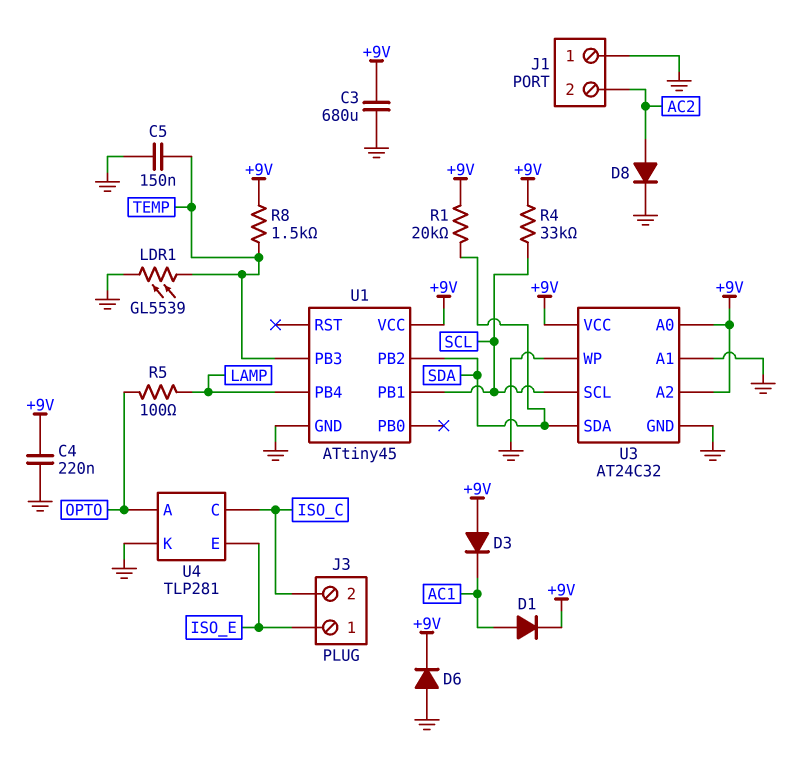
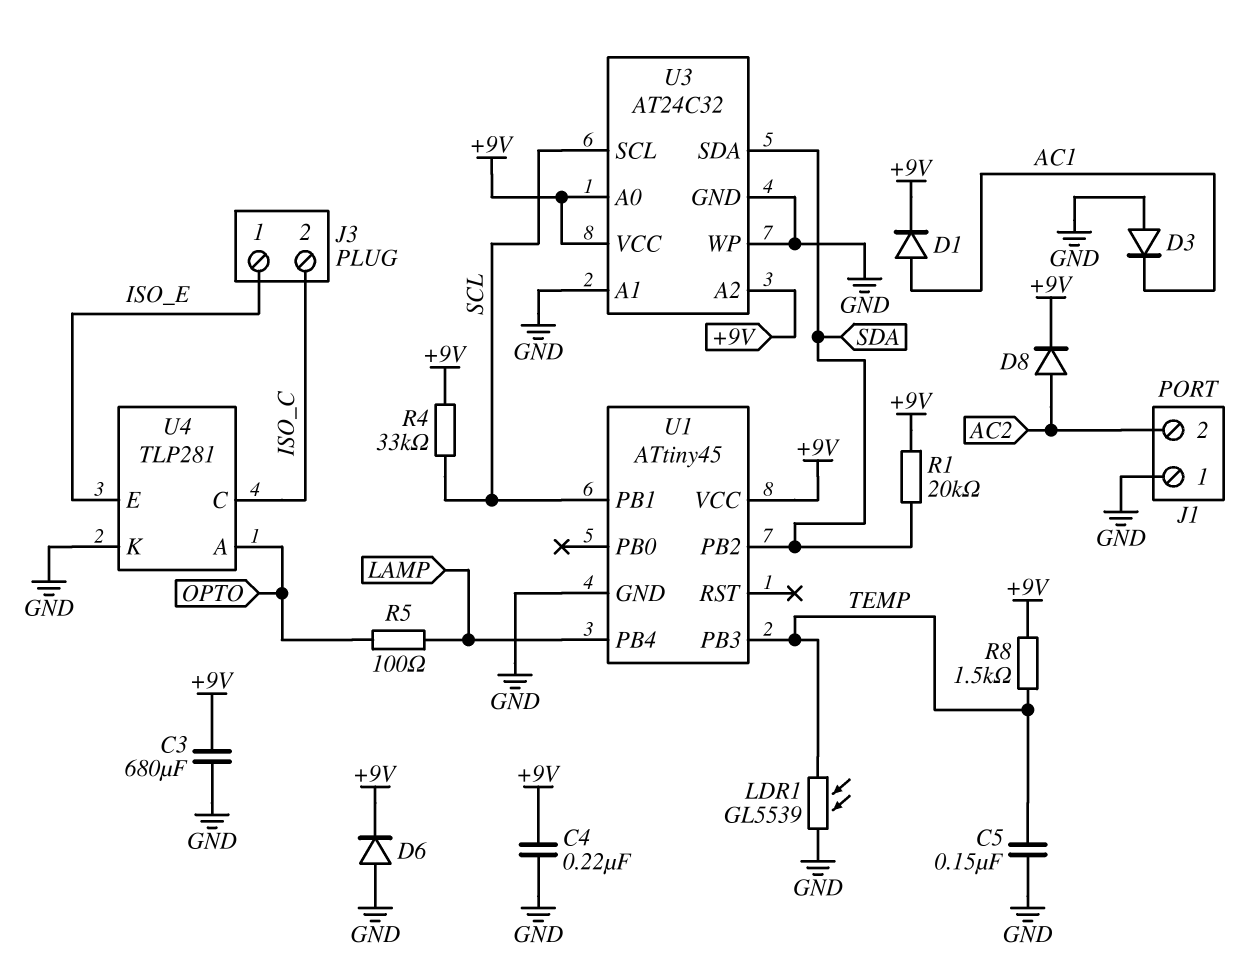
D3: diode (A +9V, K AC1) -> diode (A GND, K AC1)
D8: diode (A AC2, K GND) -> diode (A AC2, K +9V)

